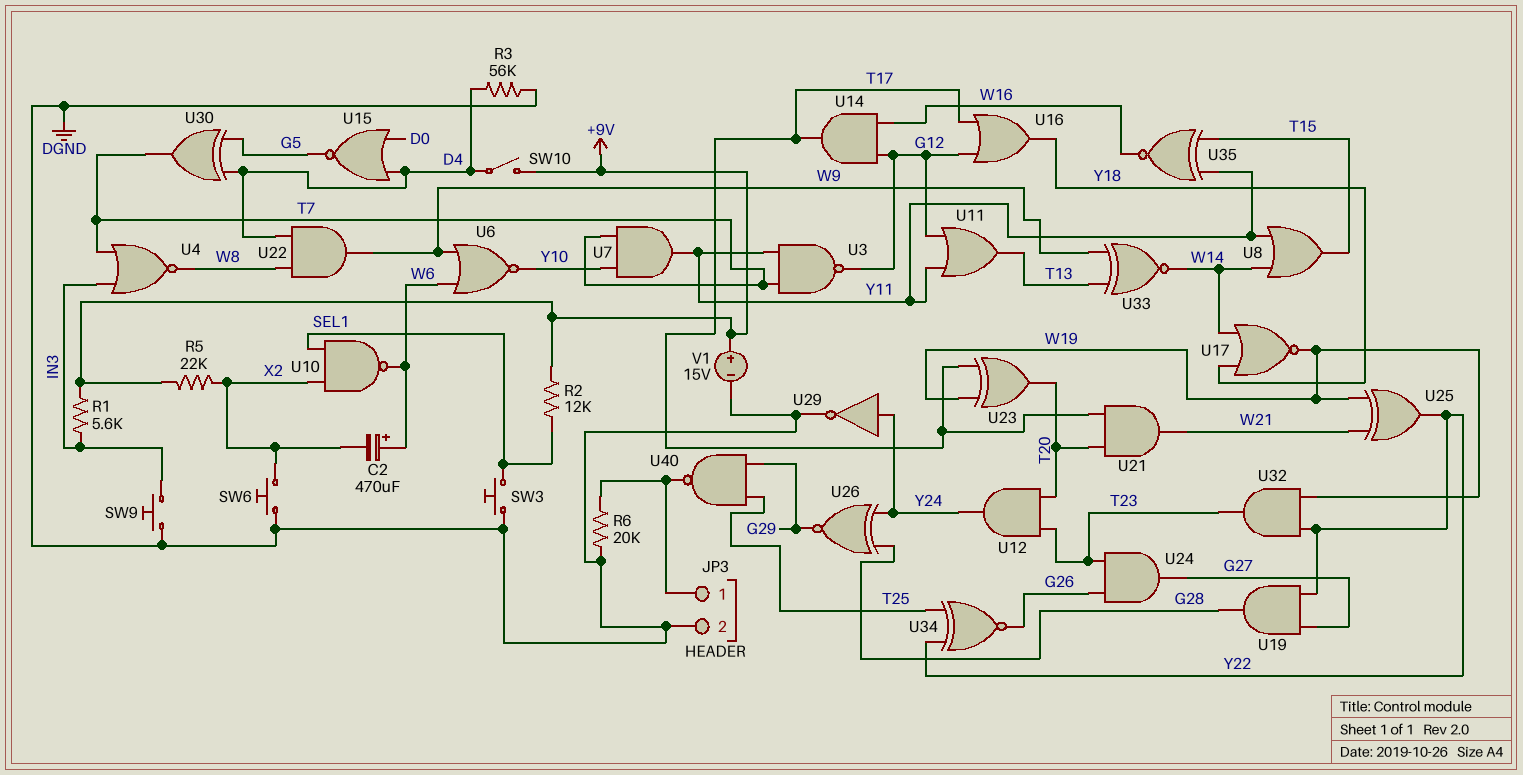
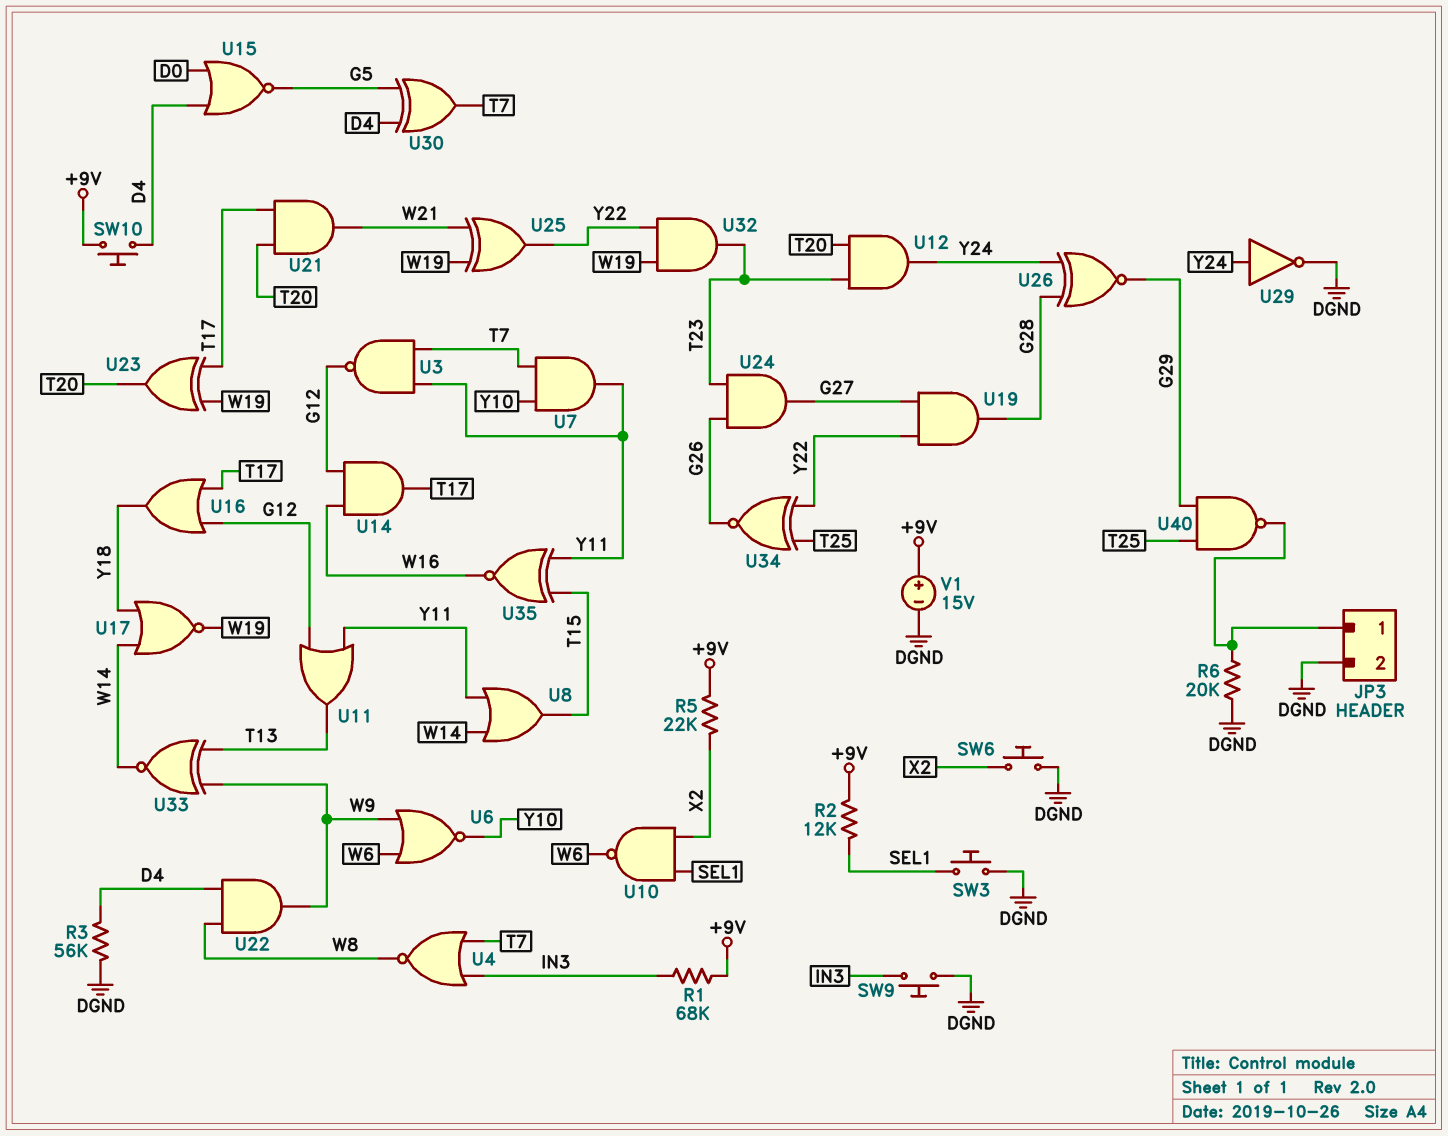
C2: 470uF (plus W6, minus X2) -> none
R1: 5.6k (+9V, IN3) -> 68k (+9V, IN3)
SW10: switch (+9V, D4) -> button (+9V, D4)

